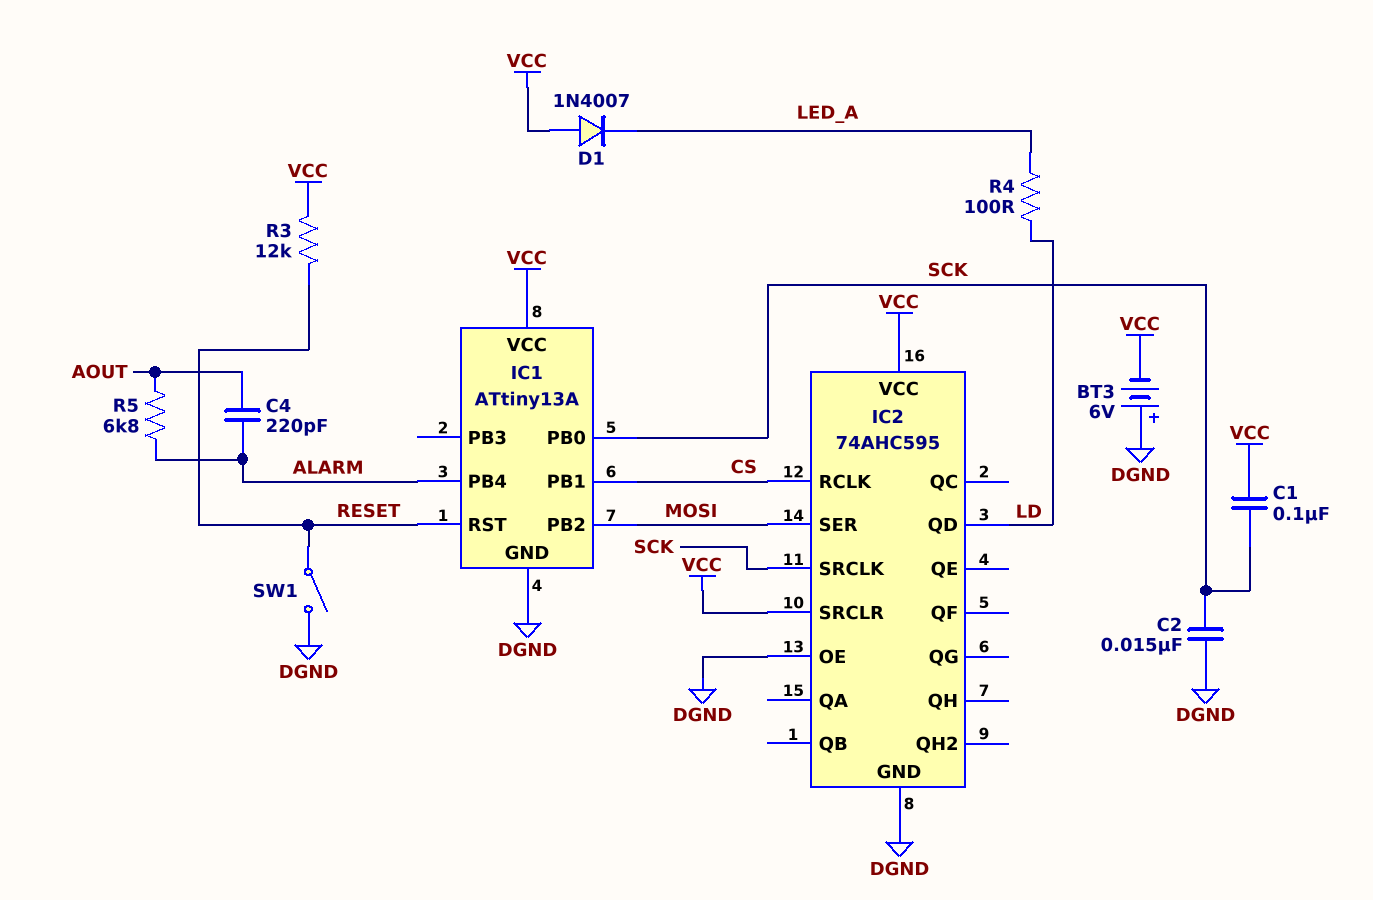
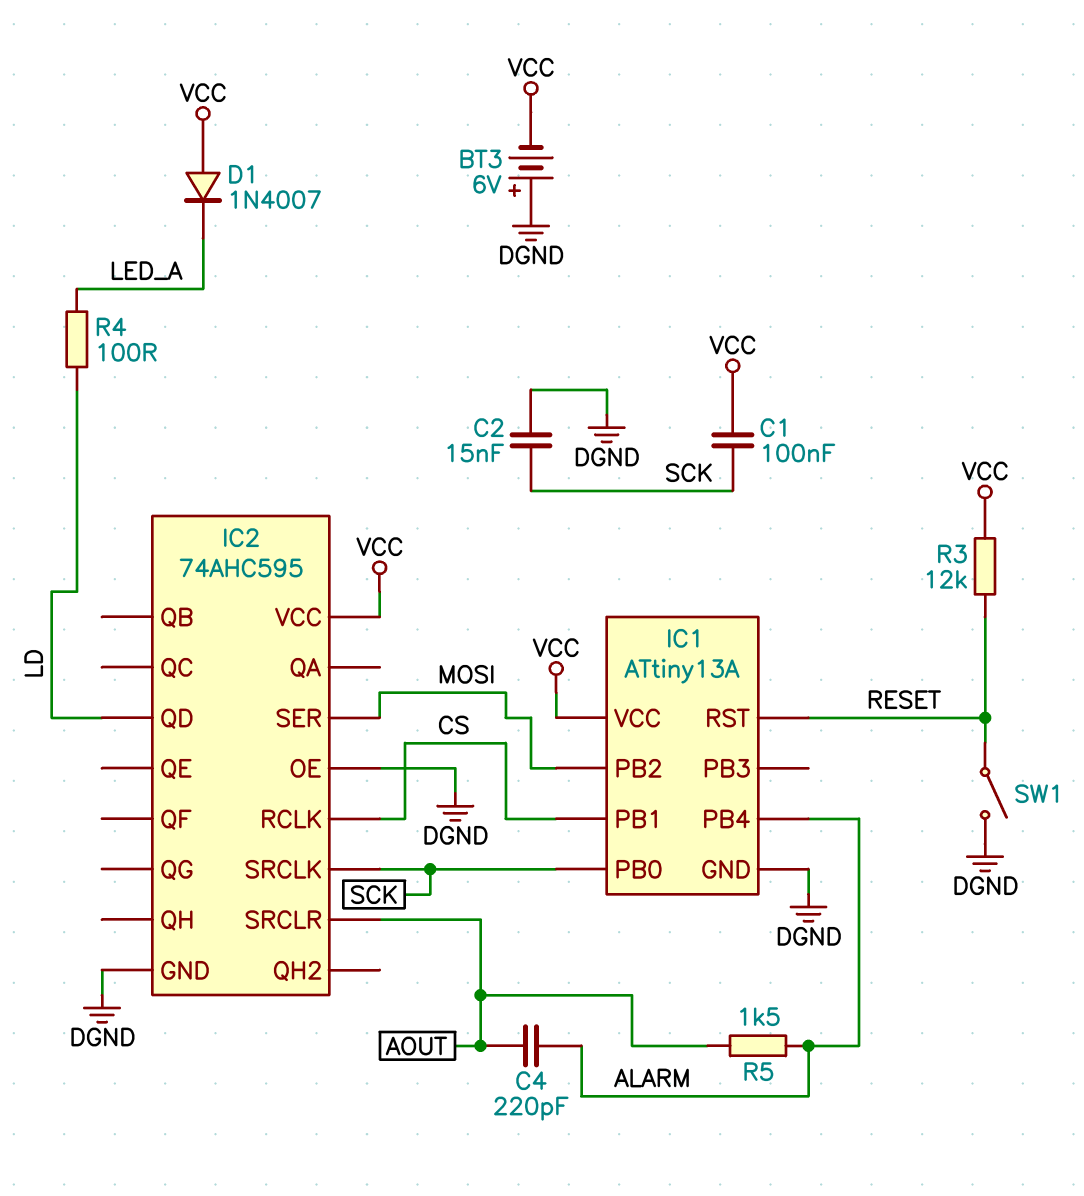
IC2 pin SRCLR: VCC -> AOUT
R5: 6.8k (ALARM, AOUT) -> 1.5k (ALARM, AOUT)

